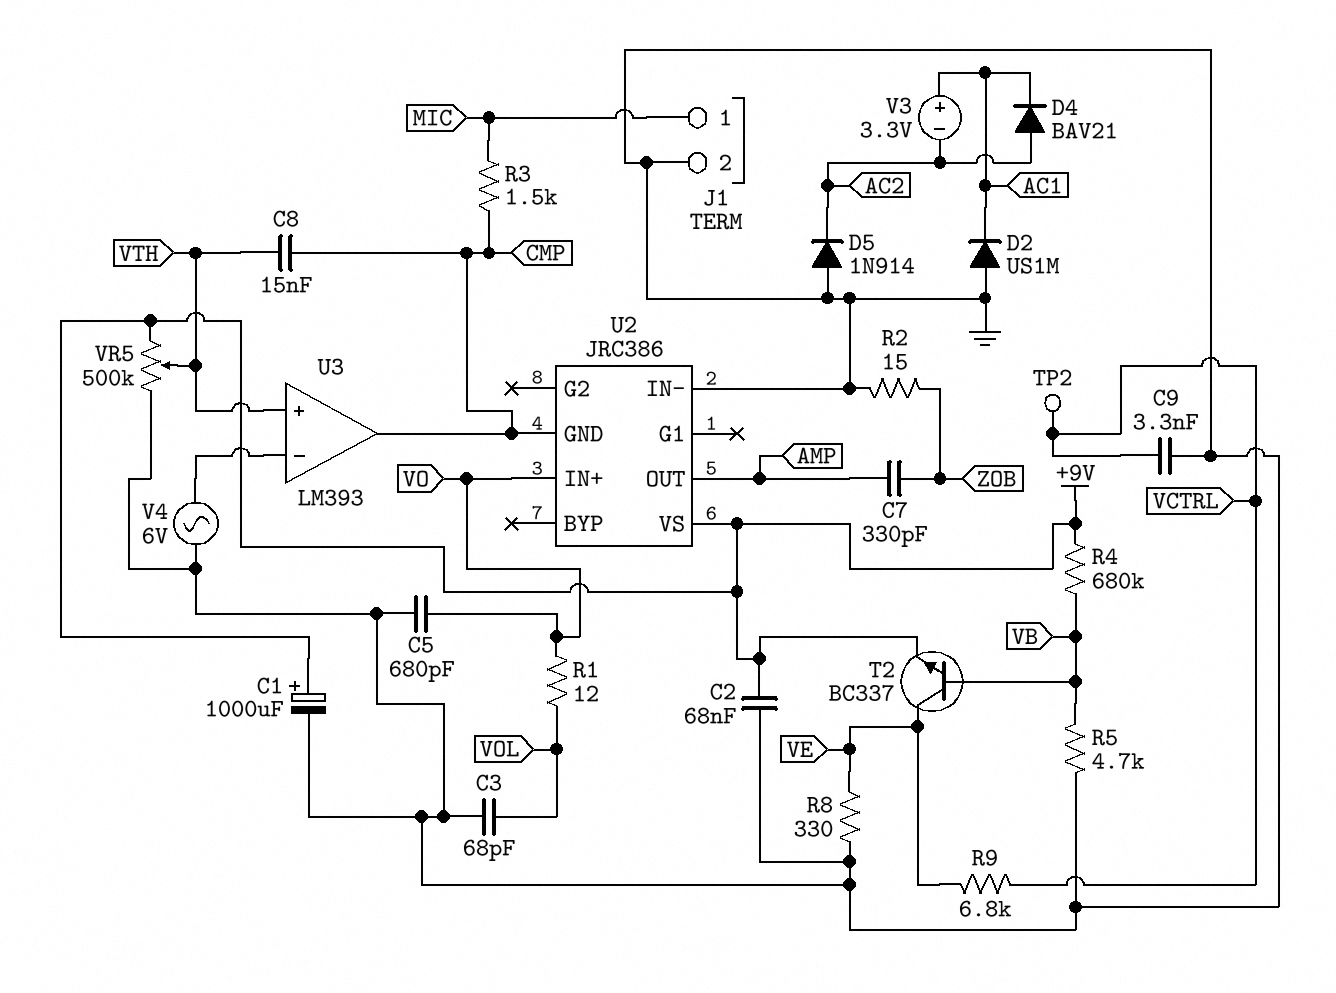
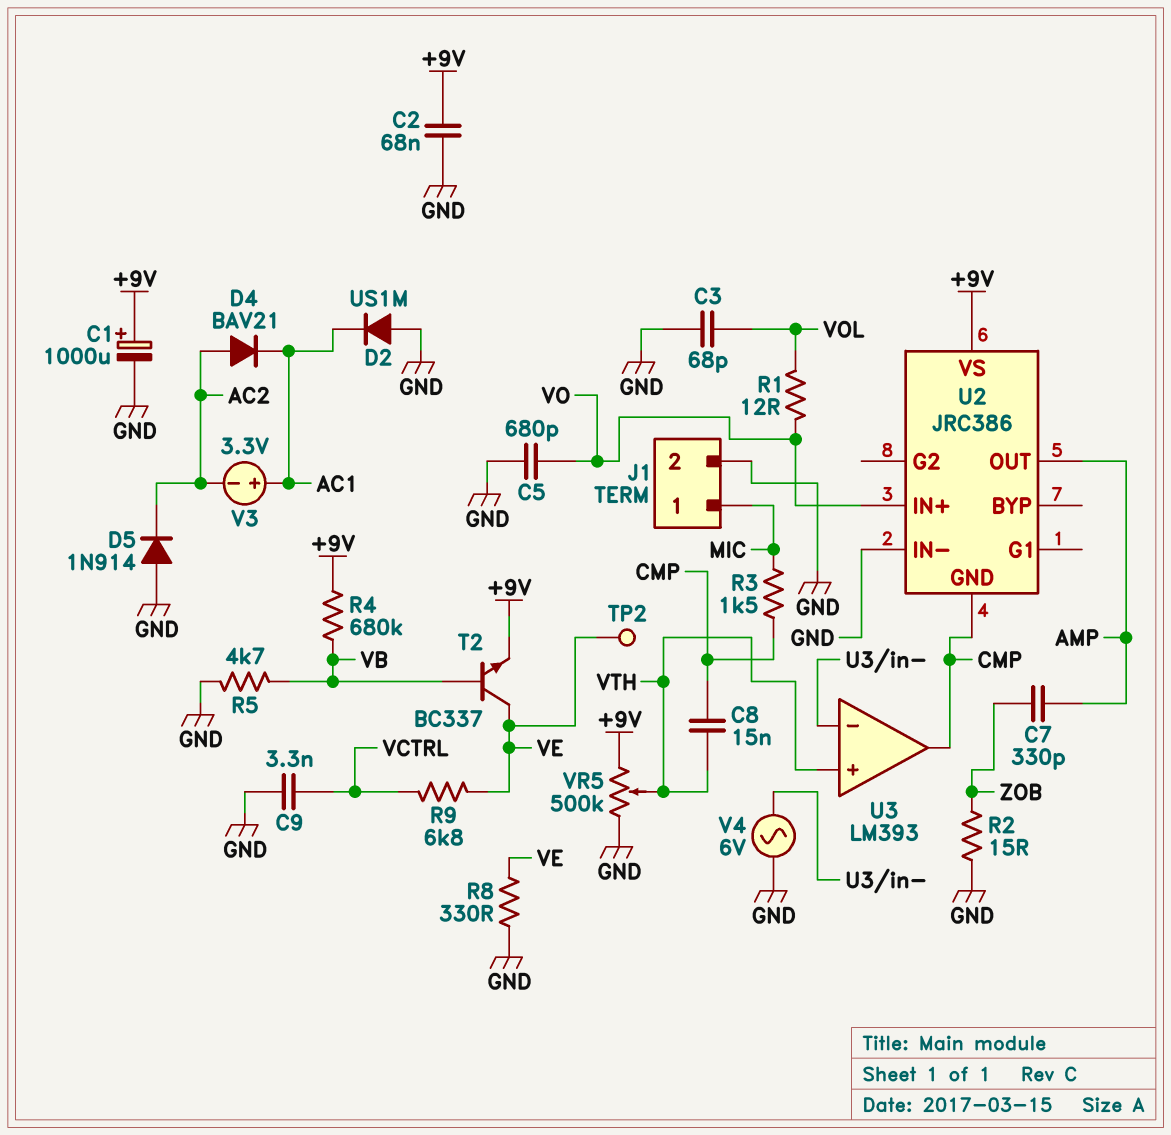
TP2: test point (VCTRL) -> test point (VE)

